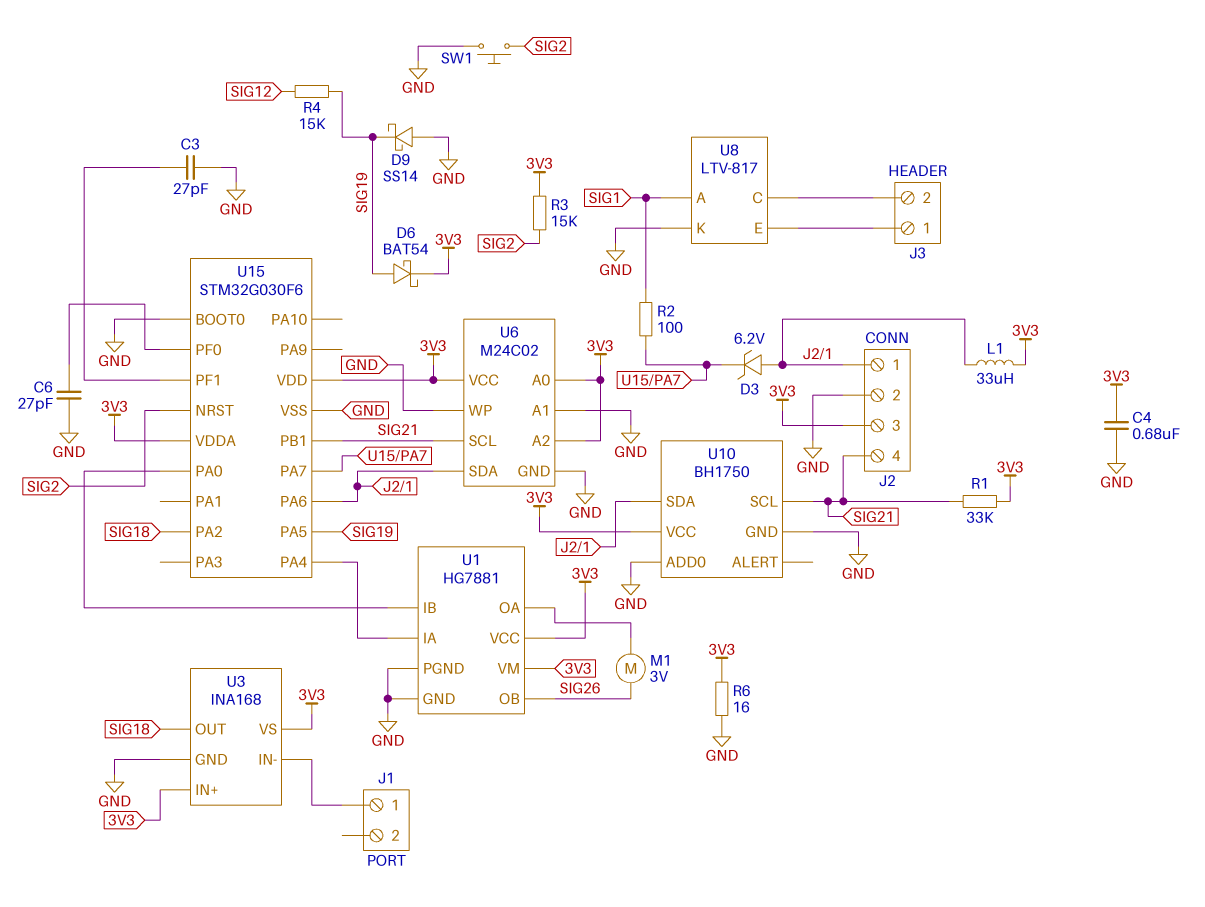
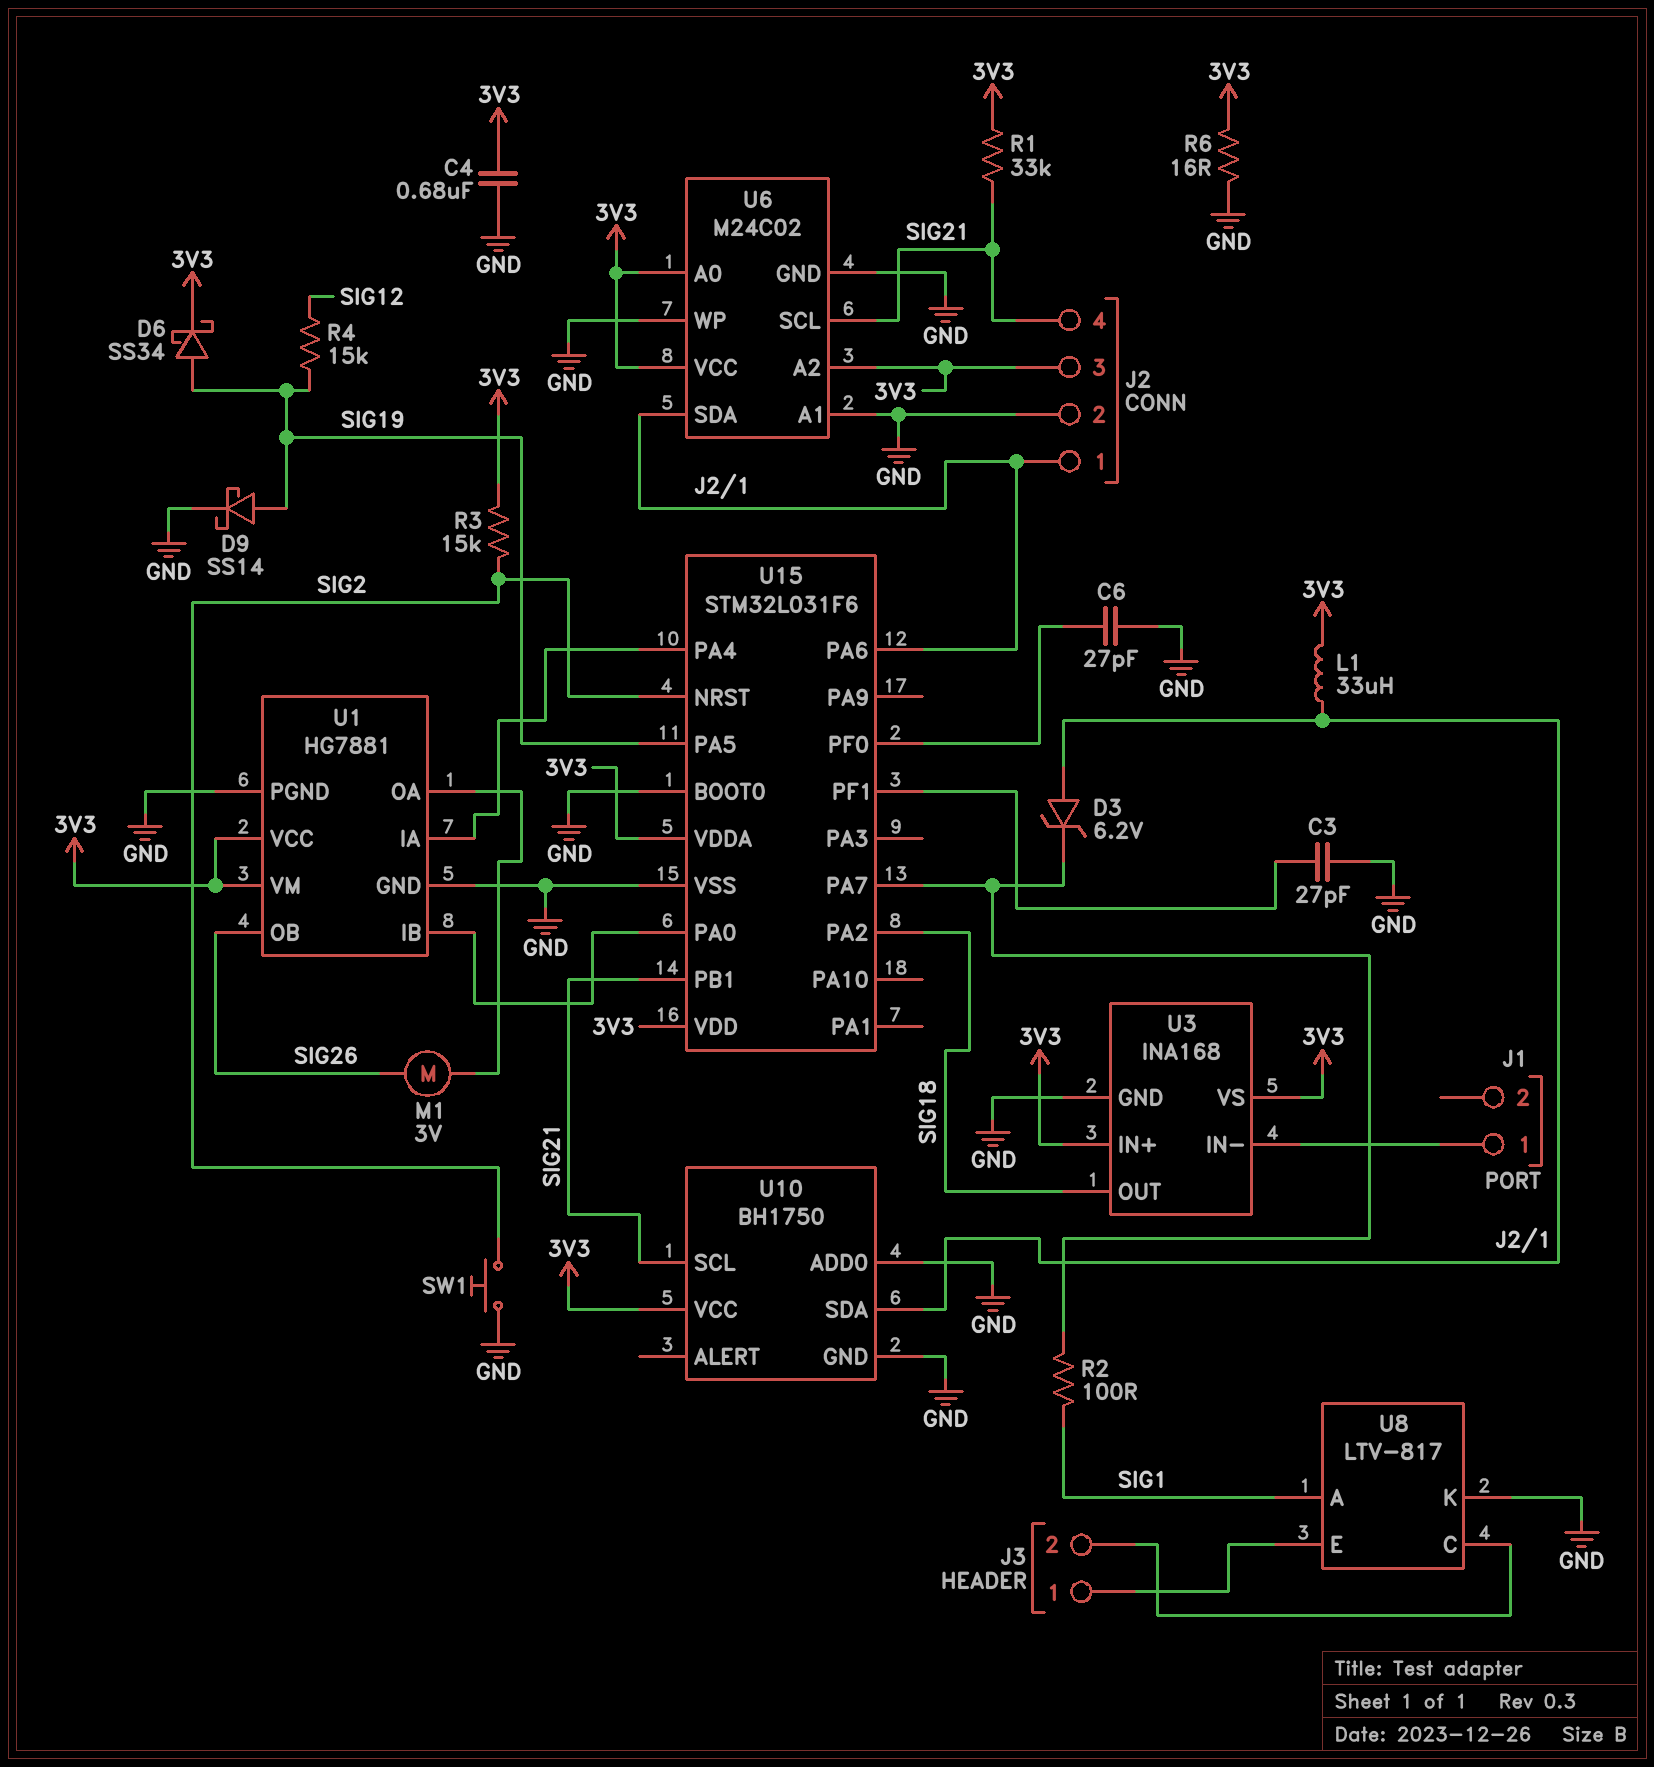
D6: schottky BAT54 (A SIG19, K 3V3) -> schottky SS34 (A SIG19, K 3V3)
D9: schottky SS14 (A GND, K SIG19) -> schottky SS14 (A SIG19, K GND)
U15: STM32G030F6 -> STM32L031F6

